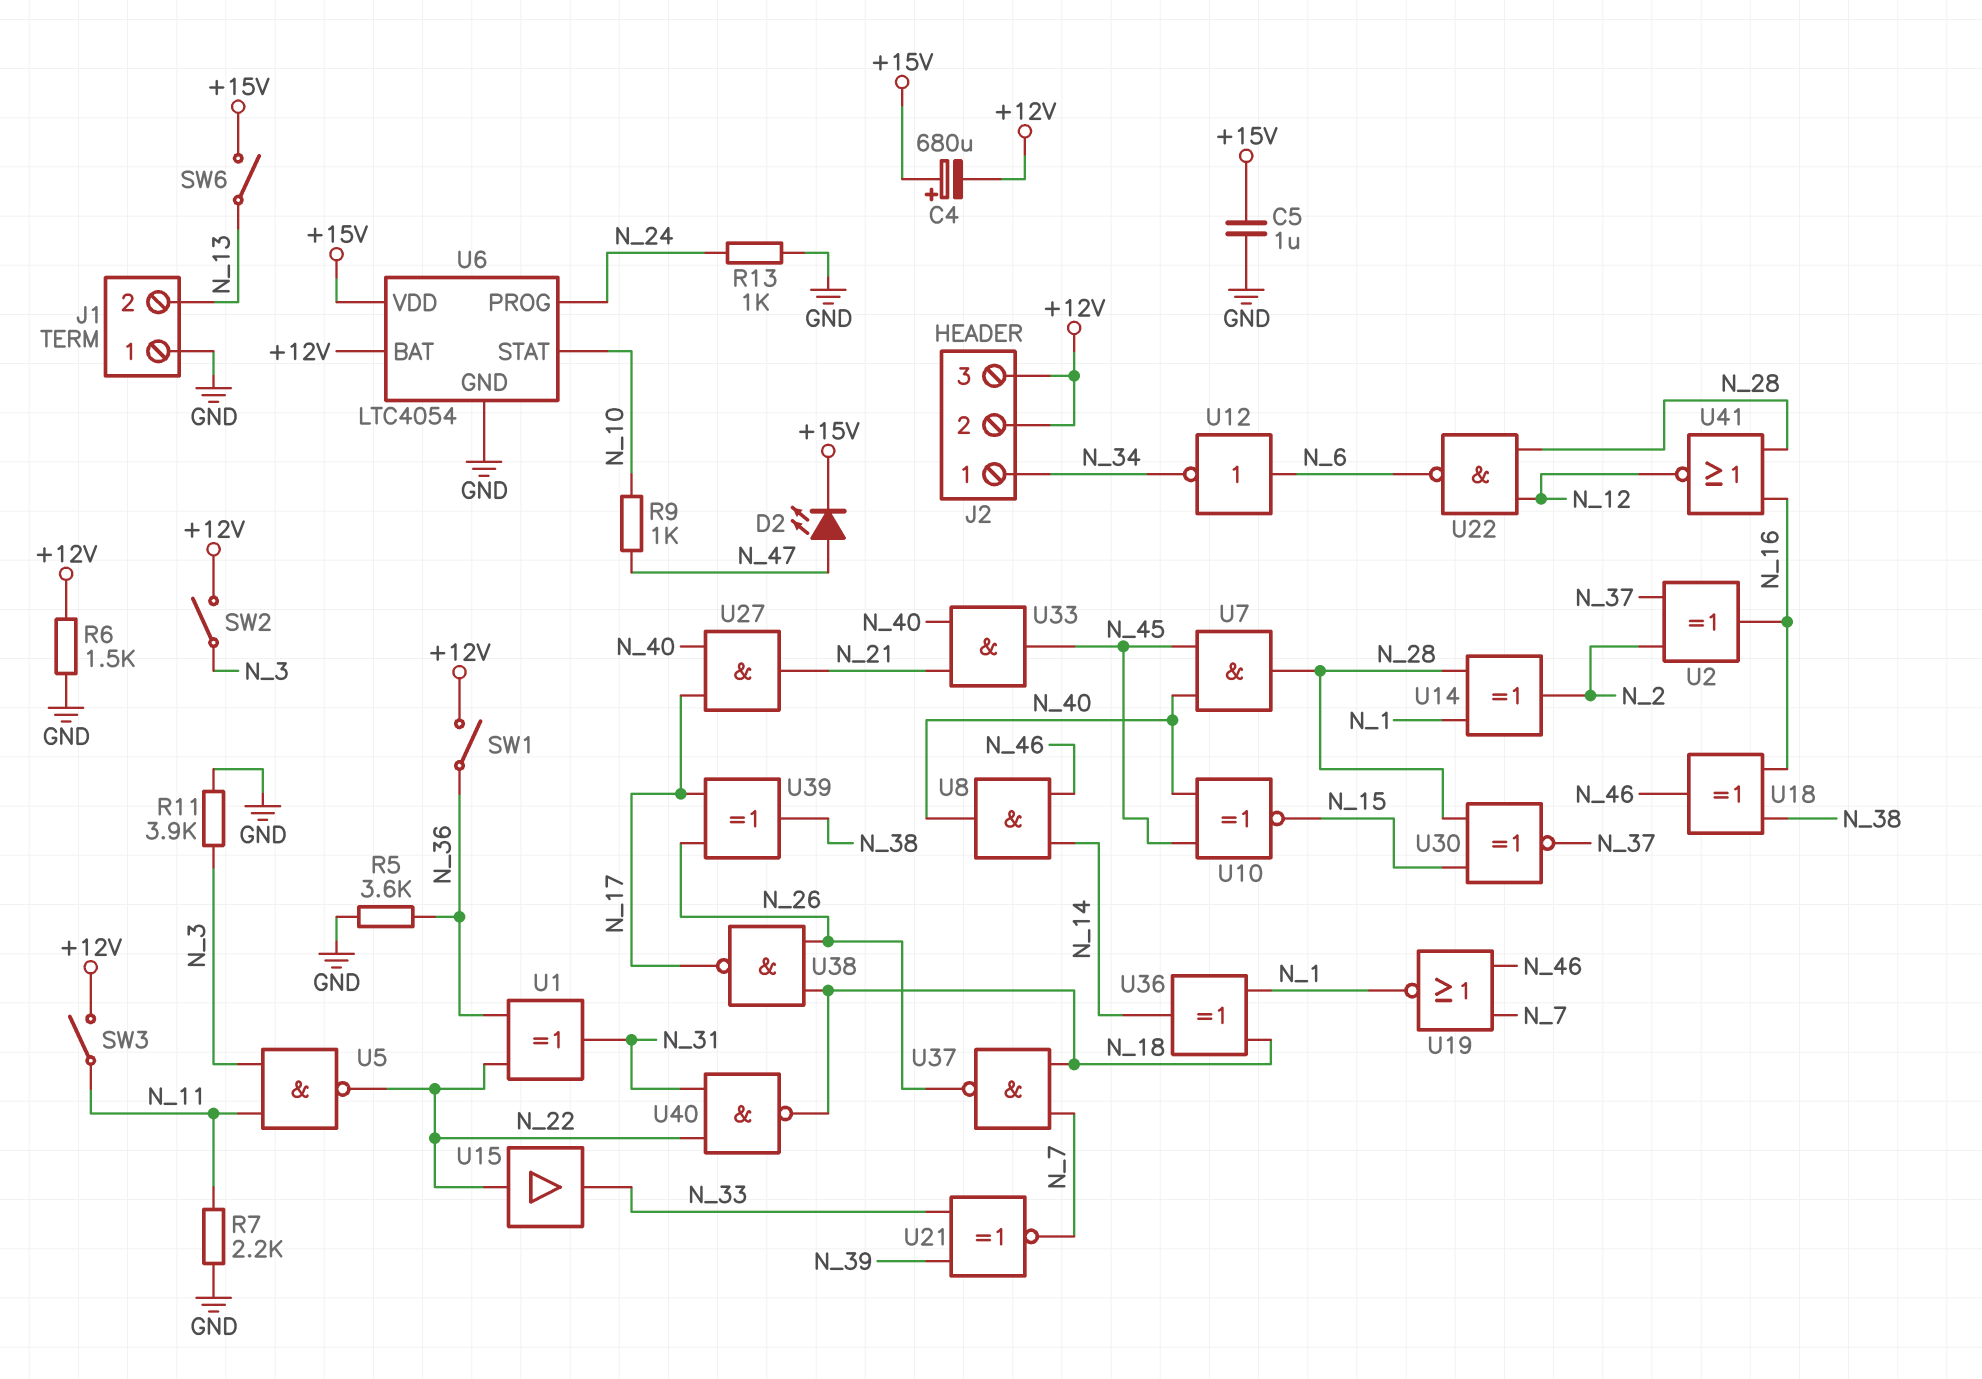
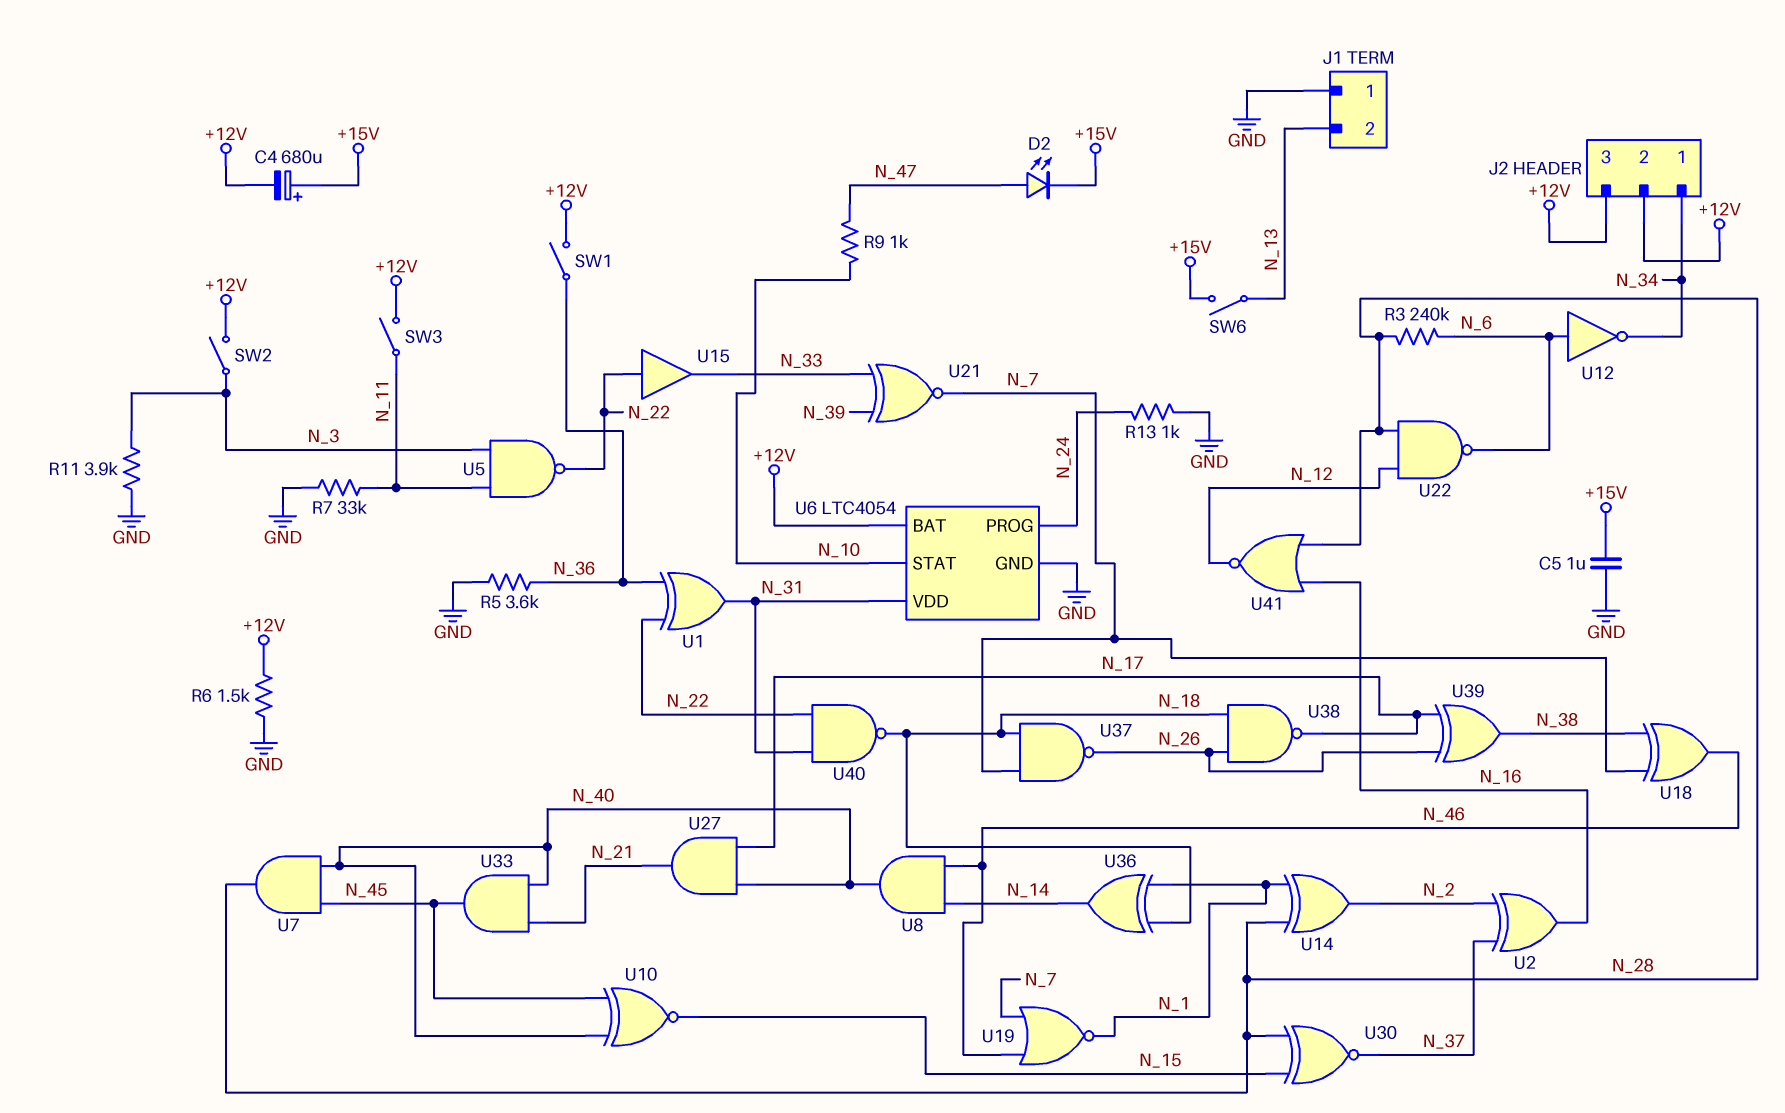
R3: none -> 240k (N_6, N_28)
R7: 2.2k (GND, N_11) -> 33k (GND, N_11)
U6 pin VDD: +15V -> N_31
U18: XOR (in N_16, in N_38, out N_46) -> XOR (in N_7, in N_38, out N_46)

